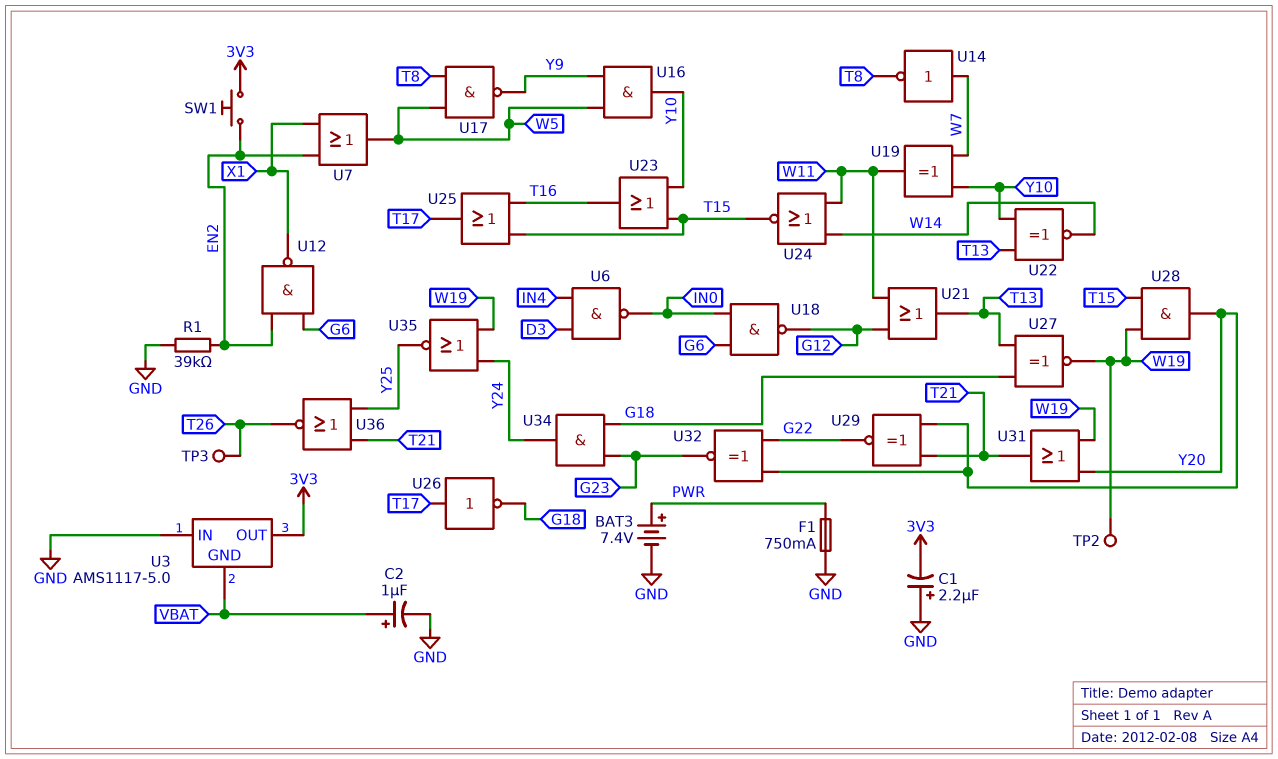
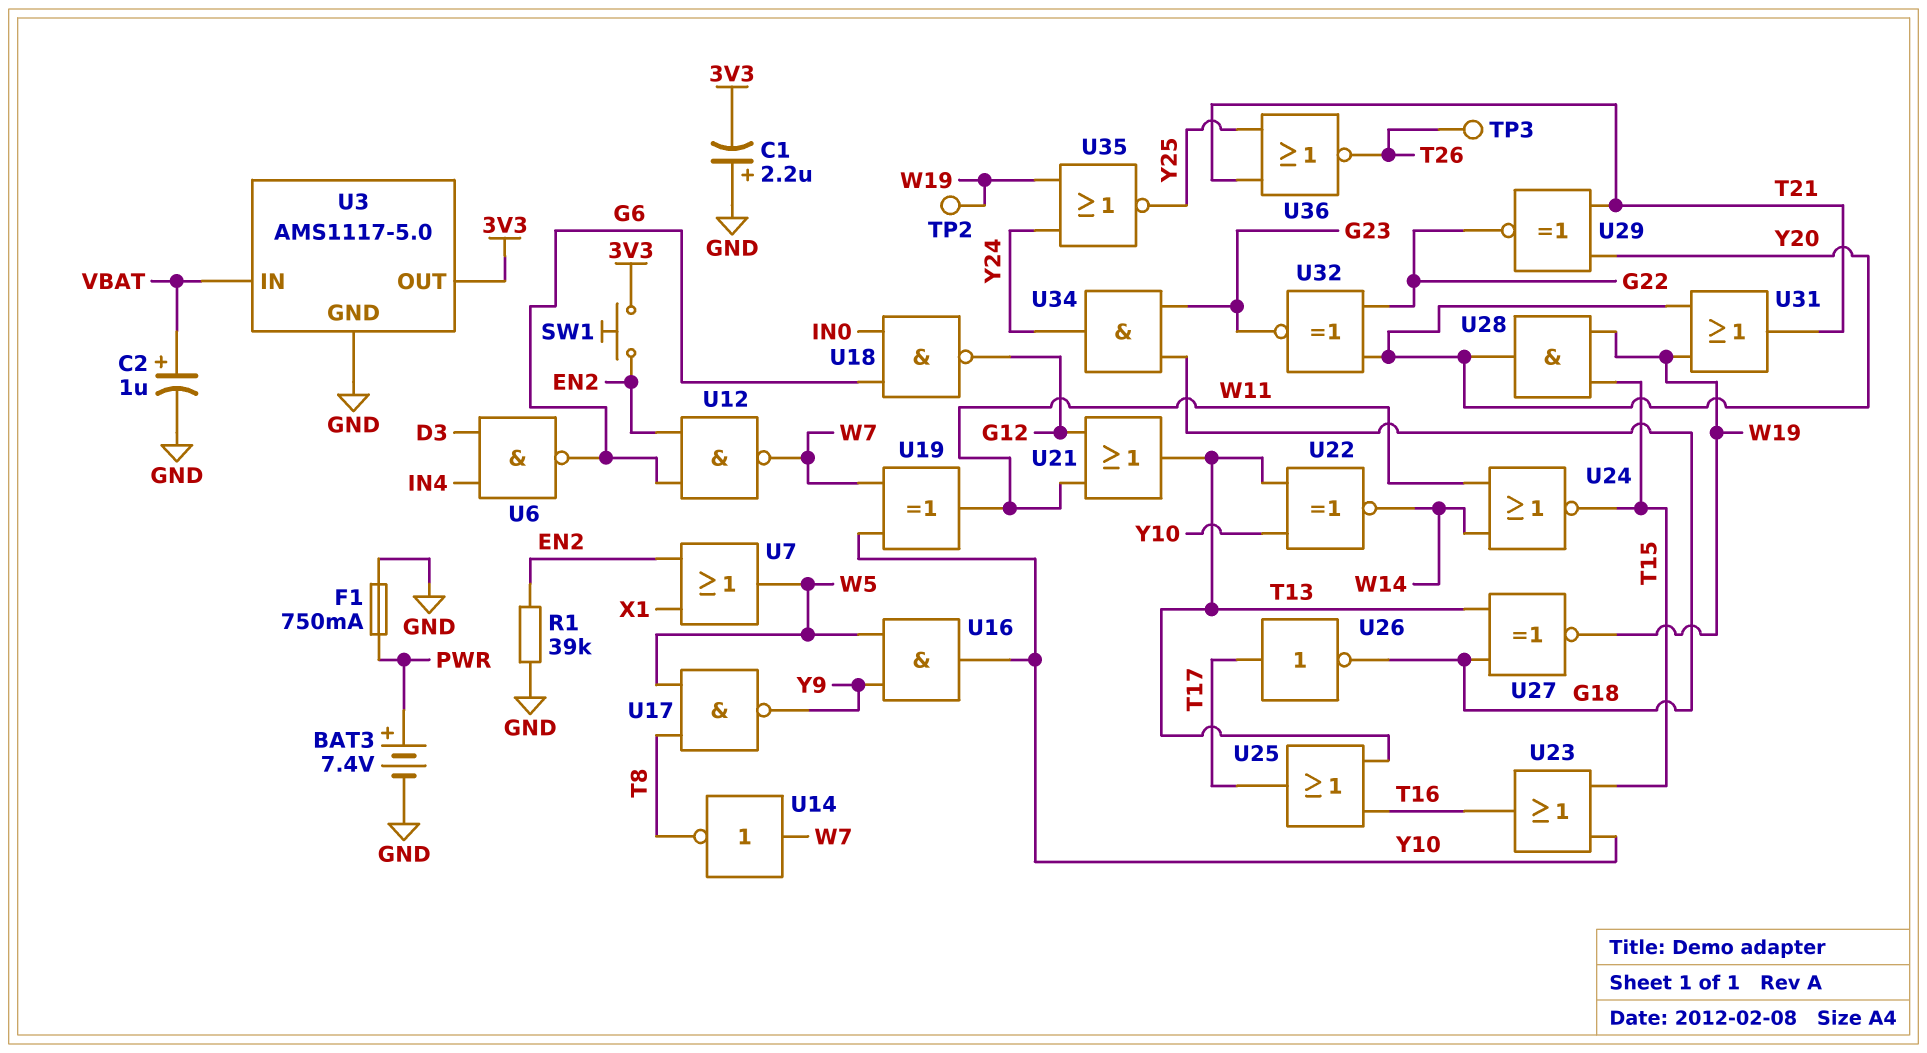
U3 pin GND: VBAT -> GND
U3 pin IN: GND -> VBAT
U6: NAND (in D3, in IN4, out IN0) -> NAND (in D3, in IN4, out G6)
U12: NAND (in EN2, in G6, out X1) -> NAND (in EN2, in G6, out W7)
U25: OR (in T15, in T16, out T17) -> OR (in T13, in T16, out T17)

